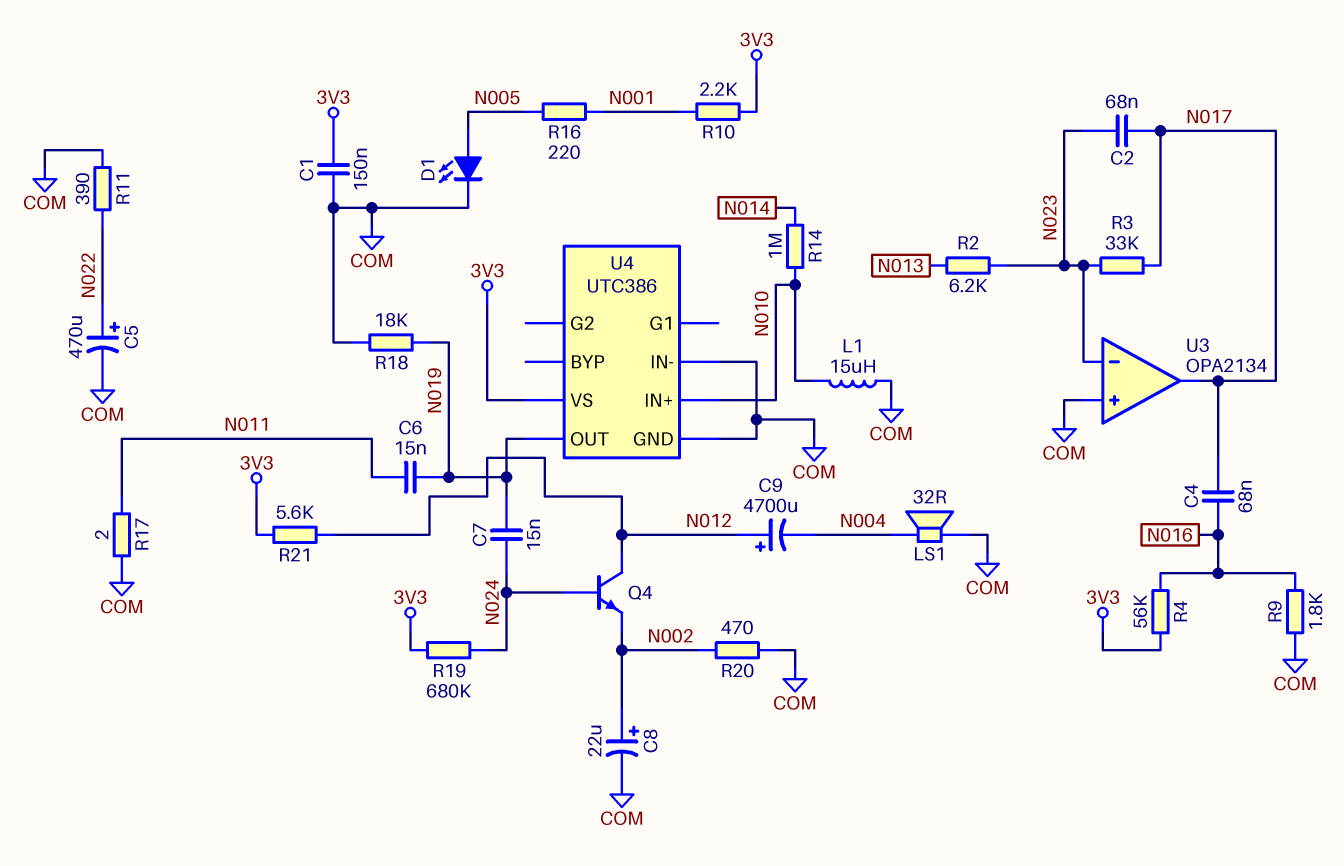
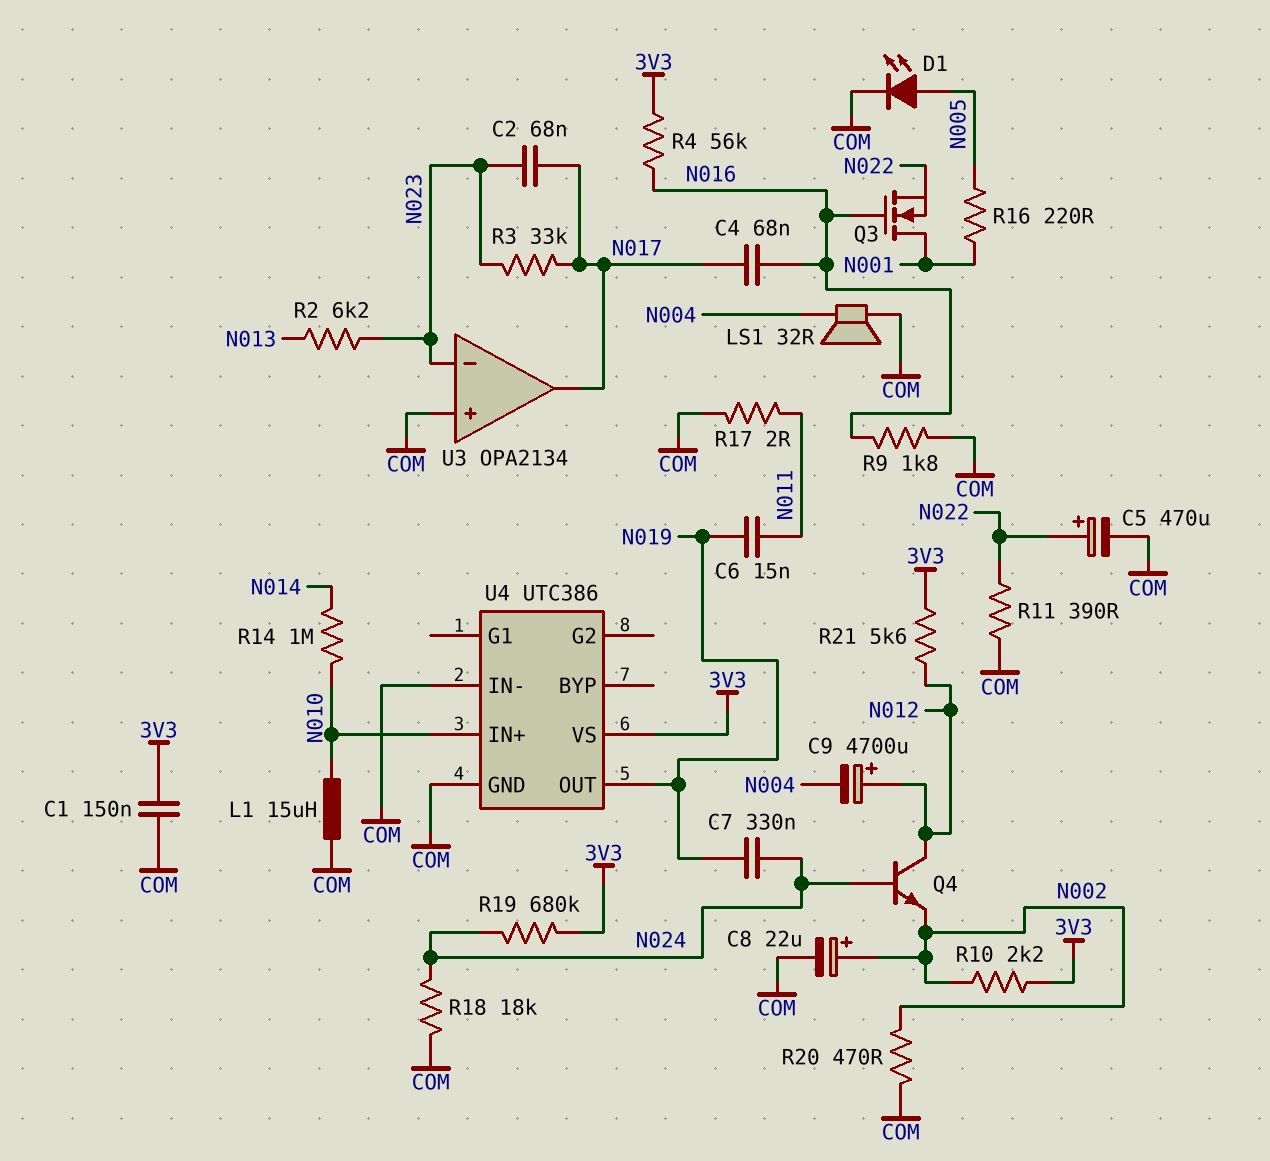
C7: 15nF (N019, N024) -> 330nF (N019, N024)
Q3: none -> NMOS (G N016, D N001, S N022)
R10: 2.2k (3V3, N001) -> 2.2k (3V3, N002)
R18: 18k (COM, N019) -> 18k (COM, N024)

